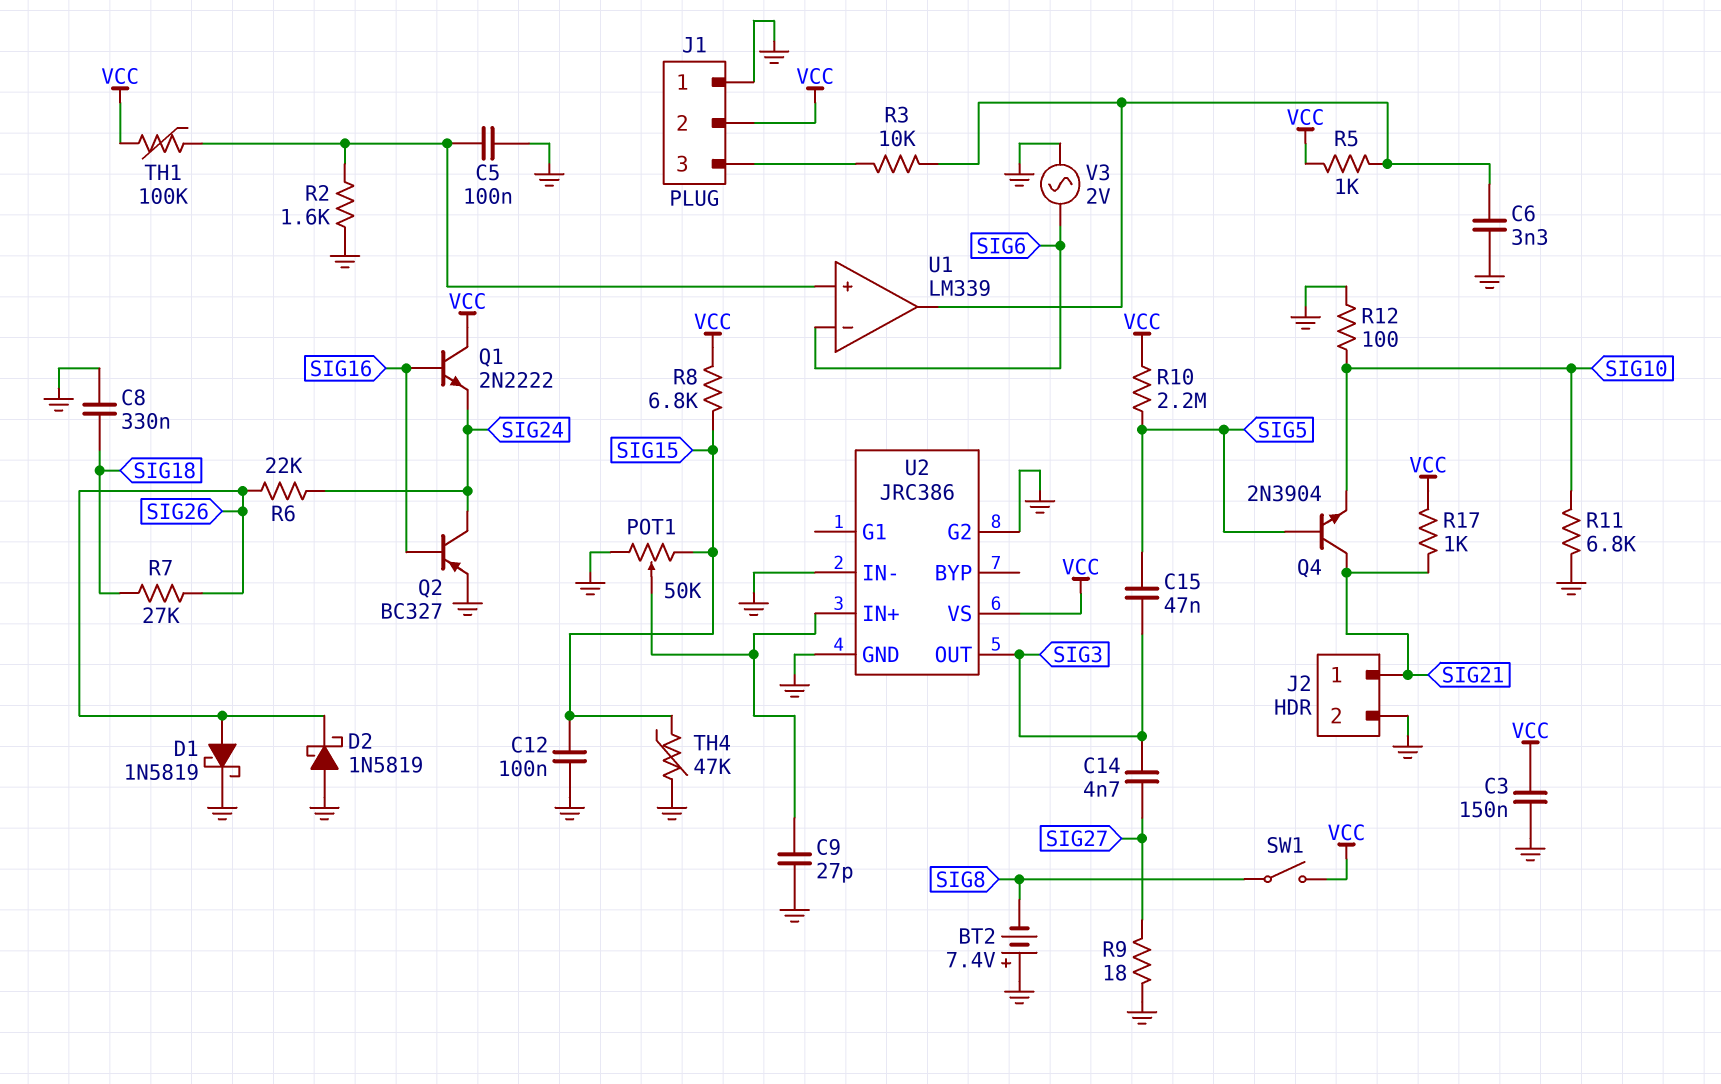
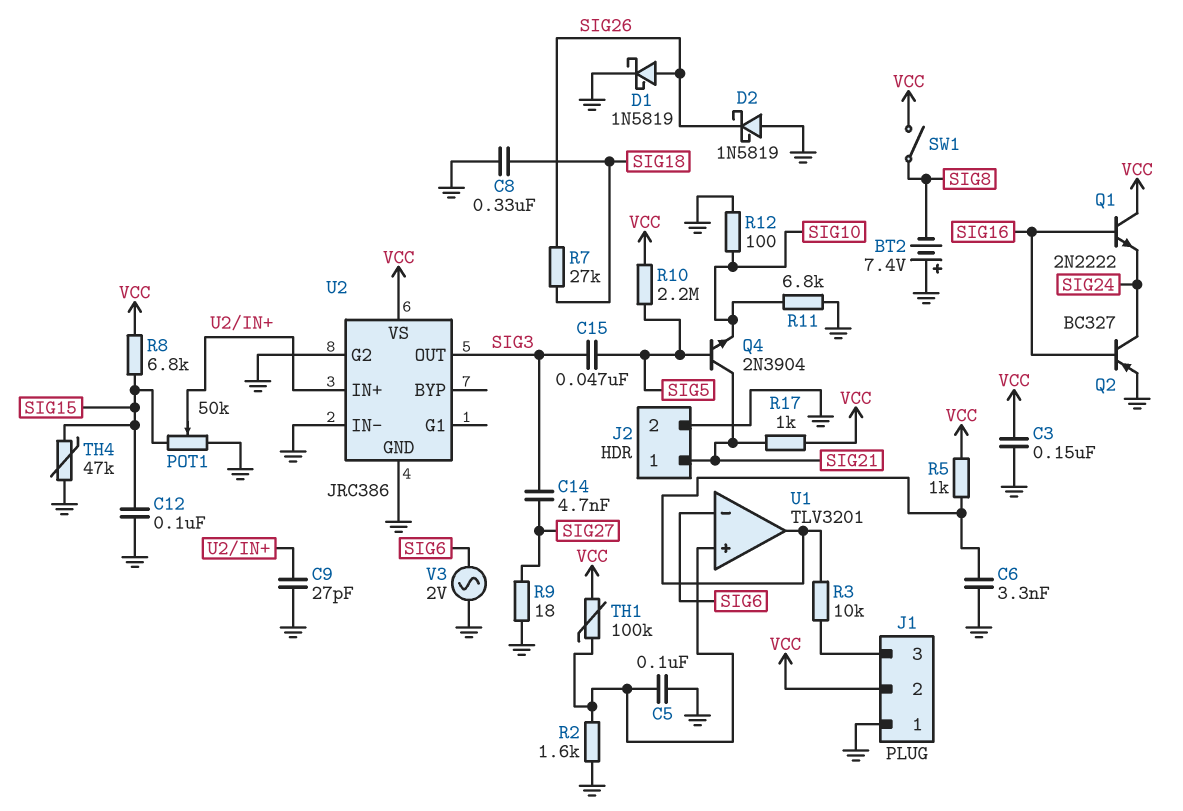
R6: 22k (SIG24, SIG26) -> none
U1: LM339 -> TLV3201

